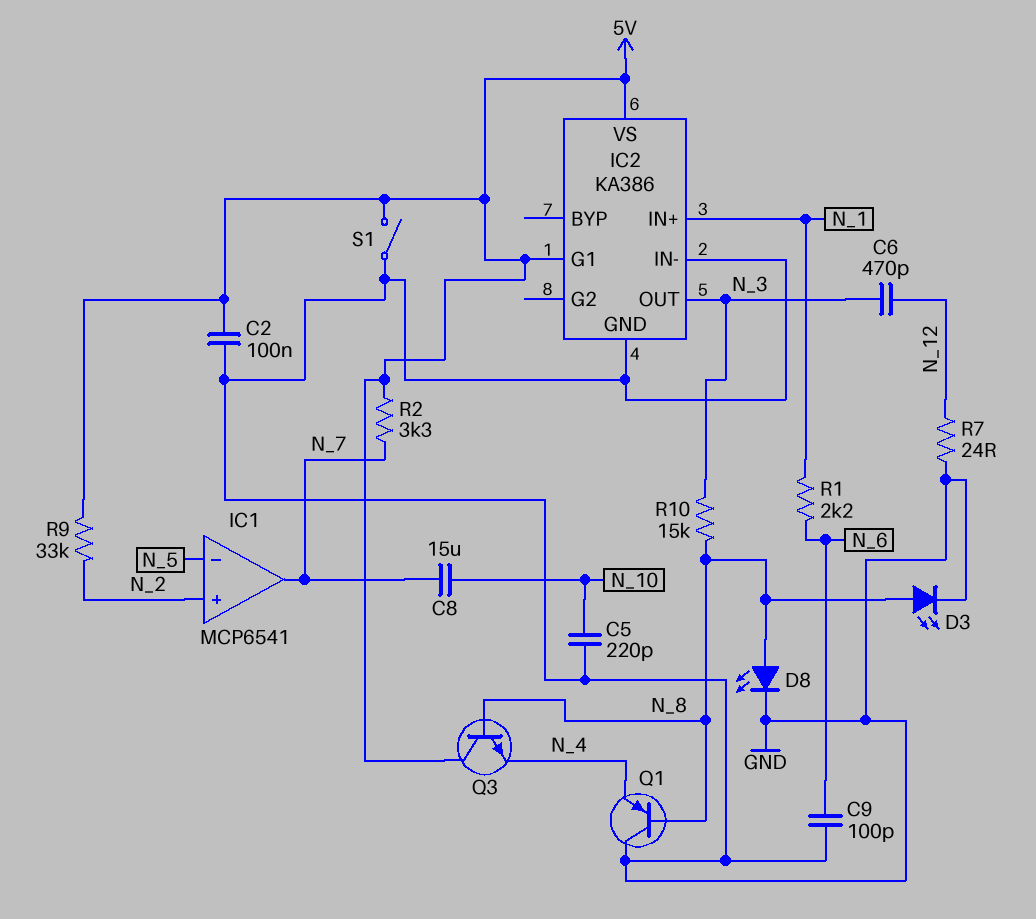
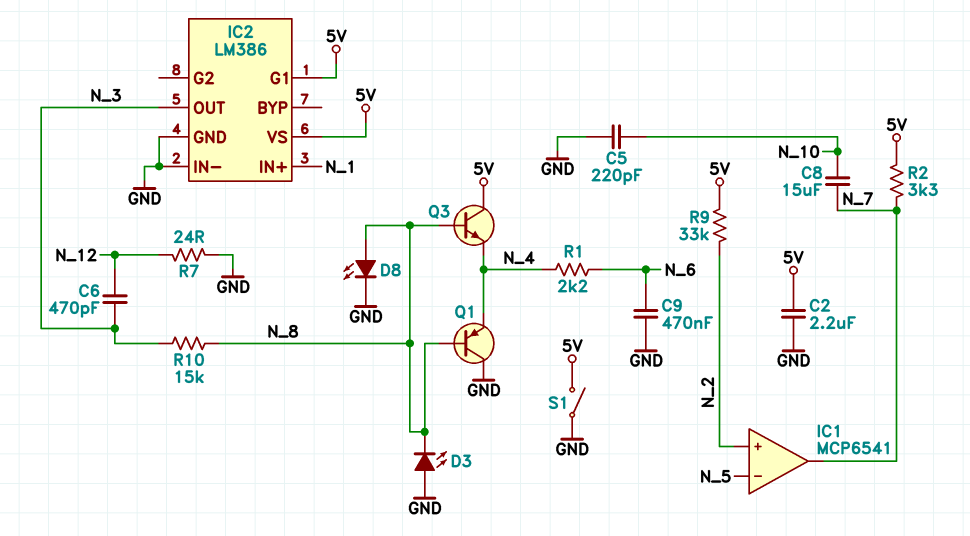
C2: 100nF (5V, GND) -> 2.2uF (5V, GND)
C9: 100pF (GND, N_6) -> 470nF (GND, N_6)
D3: LED (A N_8, K GND) -> LED (A GND, K N_8)
IC2: KA386 -> LM386
R1: 2.2k (N_1, N_6) -> 2.2k (N_4, N_6)

